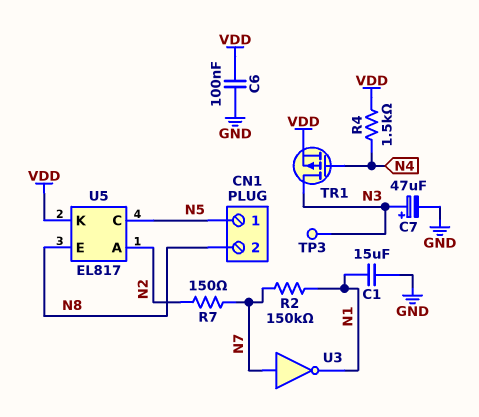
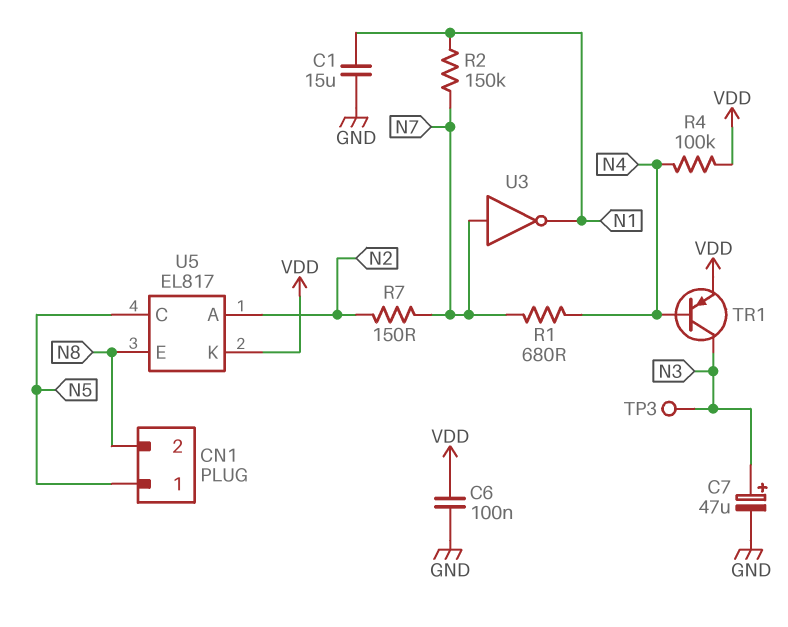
R1: none -> 680 (N4, N7)
R4: 1.5k (N4, VDD) -> 100k (N4, VDD)
TR1: PMOS (G N4, D N3, S VDD) -> PNP (B N4, C N3, E VDD)

